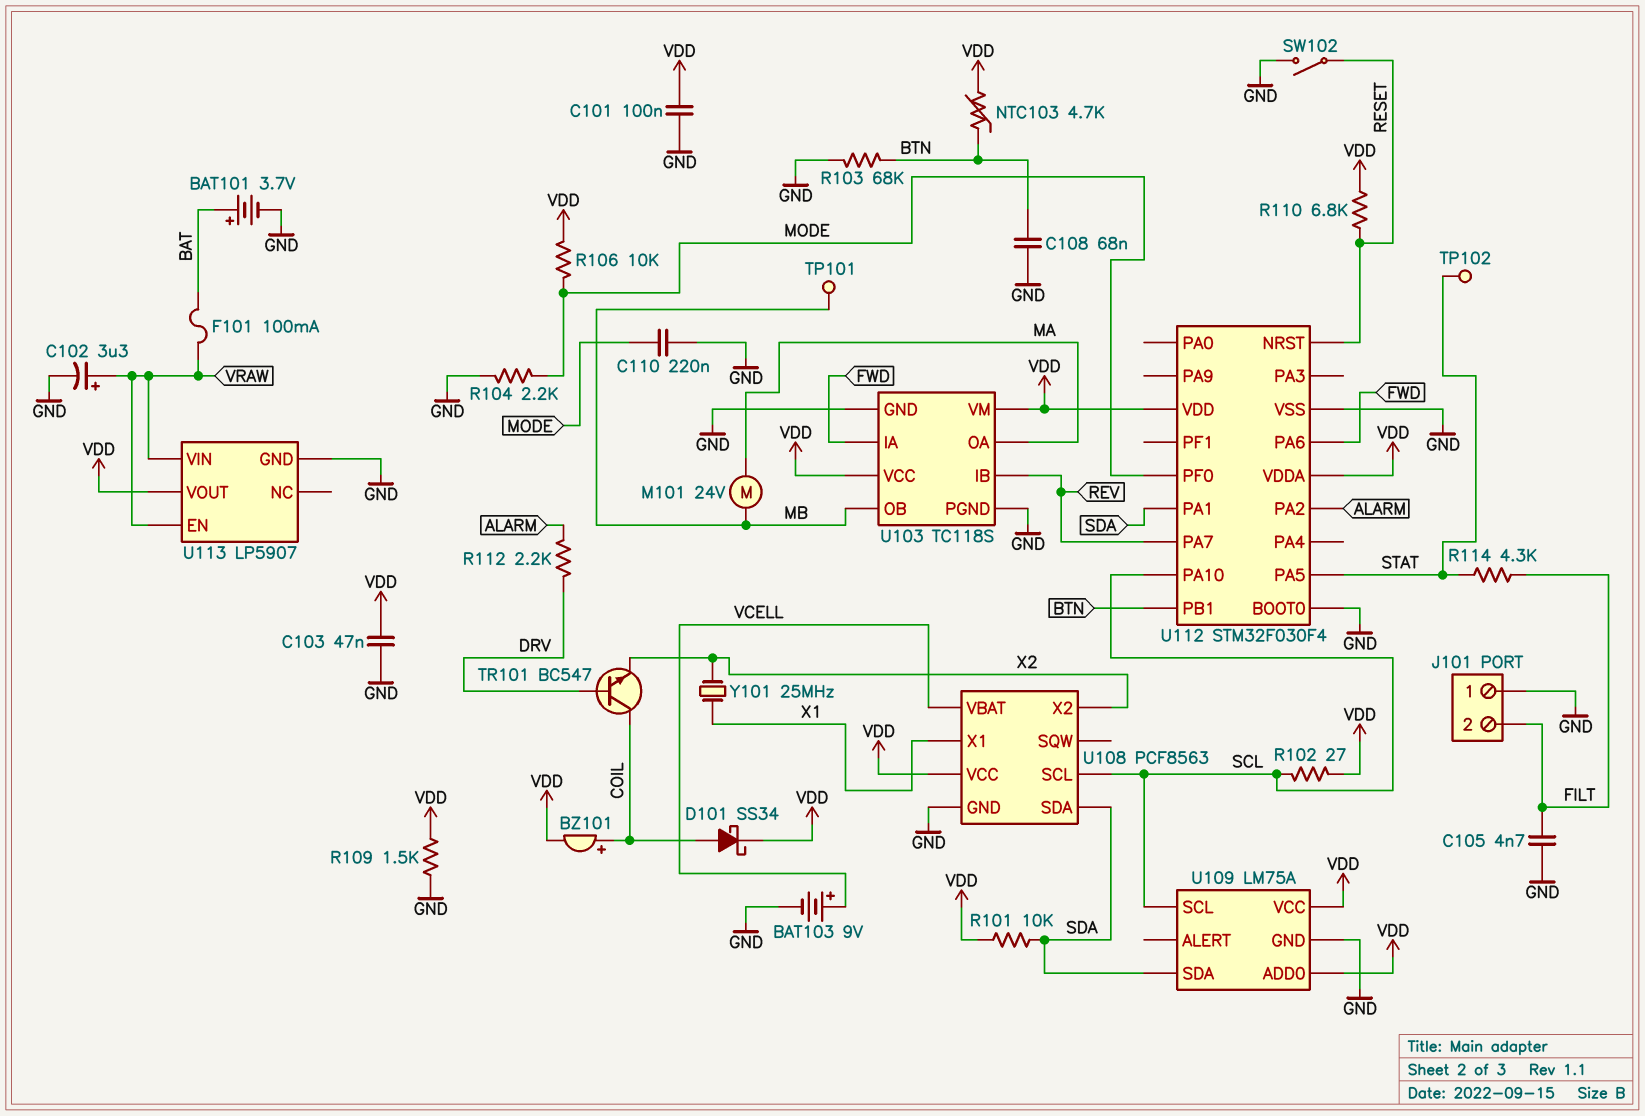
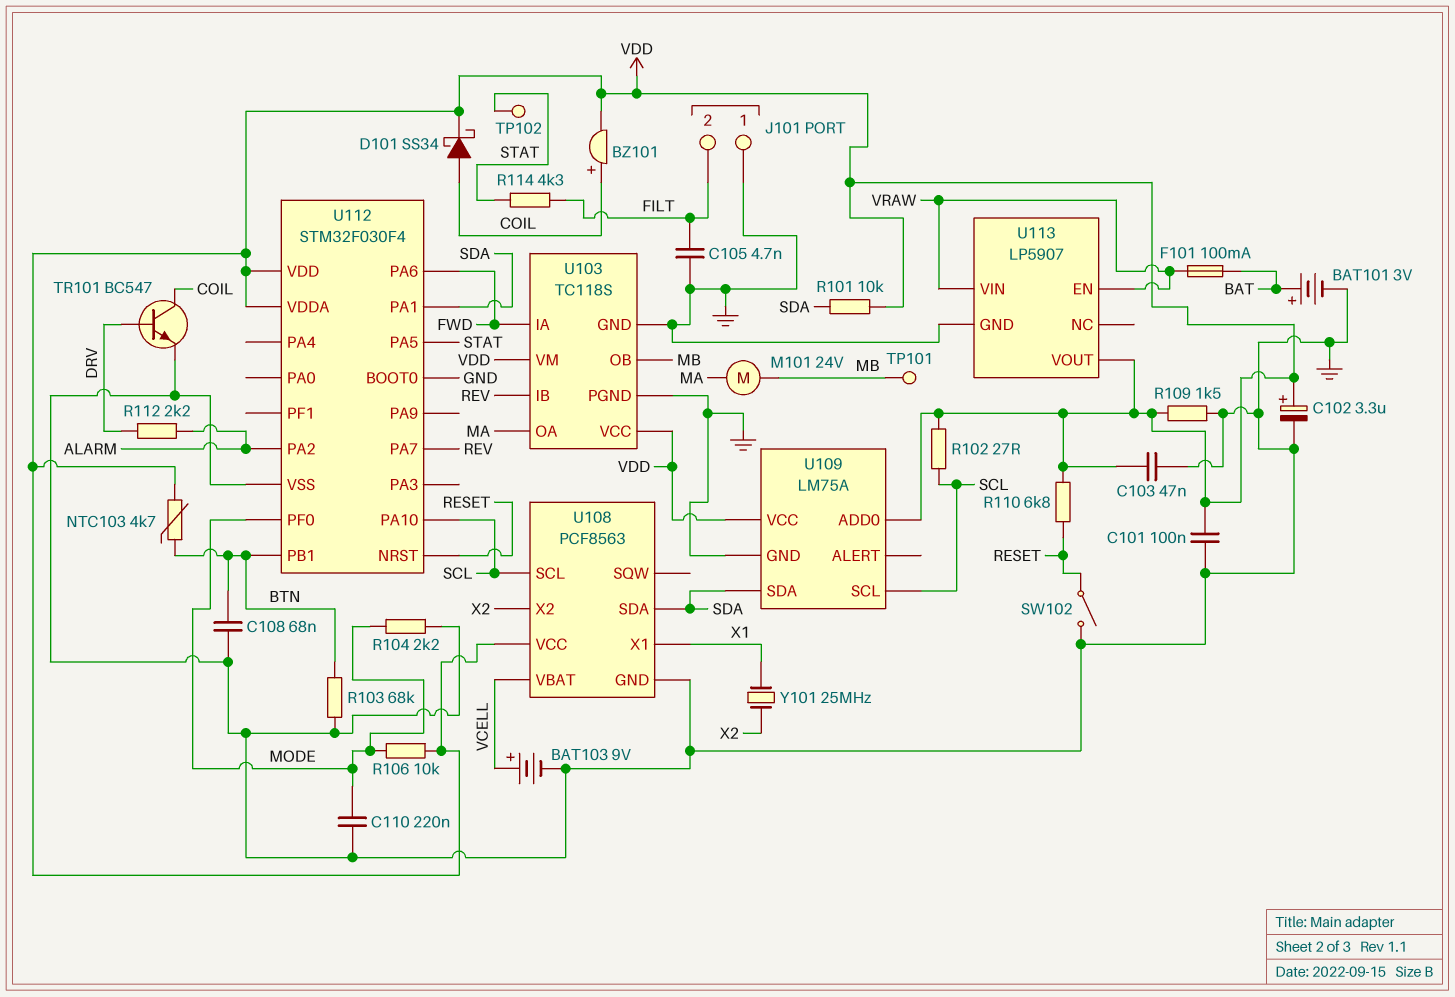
BAT101: 3.7V (plus BAT, minus GND) -> 3V (plus BAT, minus GND)
C102: 3.3uF (plus VRAW, minus GND) -> 3.3uF (plus VDD, minus GND)
TR101: NPN BC547 (B DRV, C COIL, E X2) -> NPN BC547 (B DRV, C COIL, E GND)

